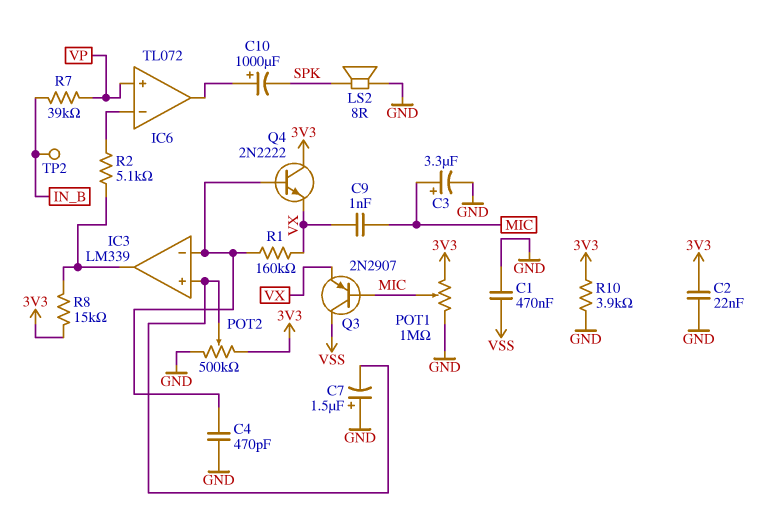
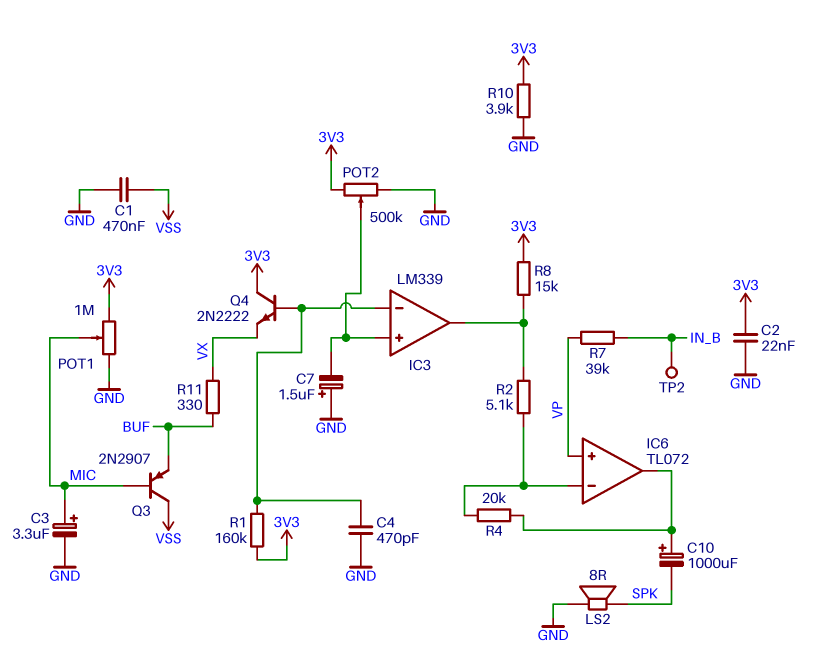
C9: 1nF (MIC, VX) -> none
Q3: PNP 2N2907 (B MIC, C VSS, E VX) -> PNP 2N2907 (B MIC, C VSS, E BUF)
R1: 160k (IC3/in-, VX) -> 160k (3V3, IC3/in-)
R4: none -> 20k (IC6/in-, IC6/out)
R11: none -> 330 (BUF, VX)

